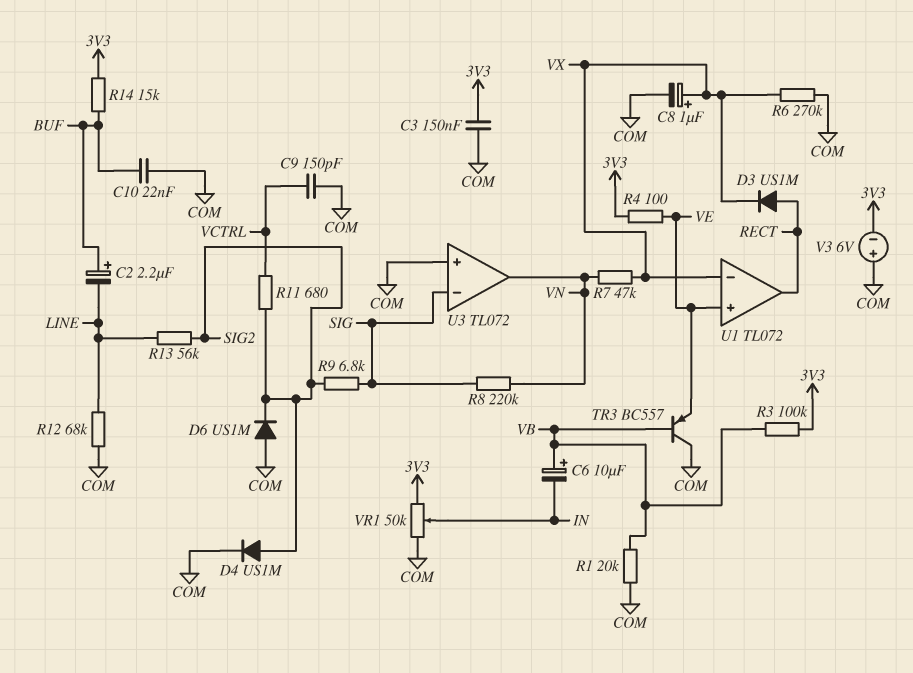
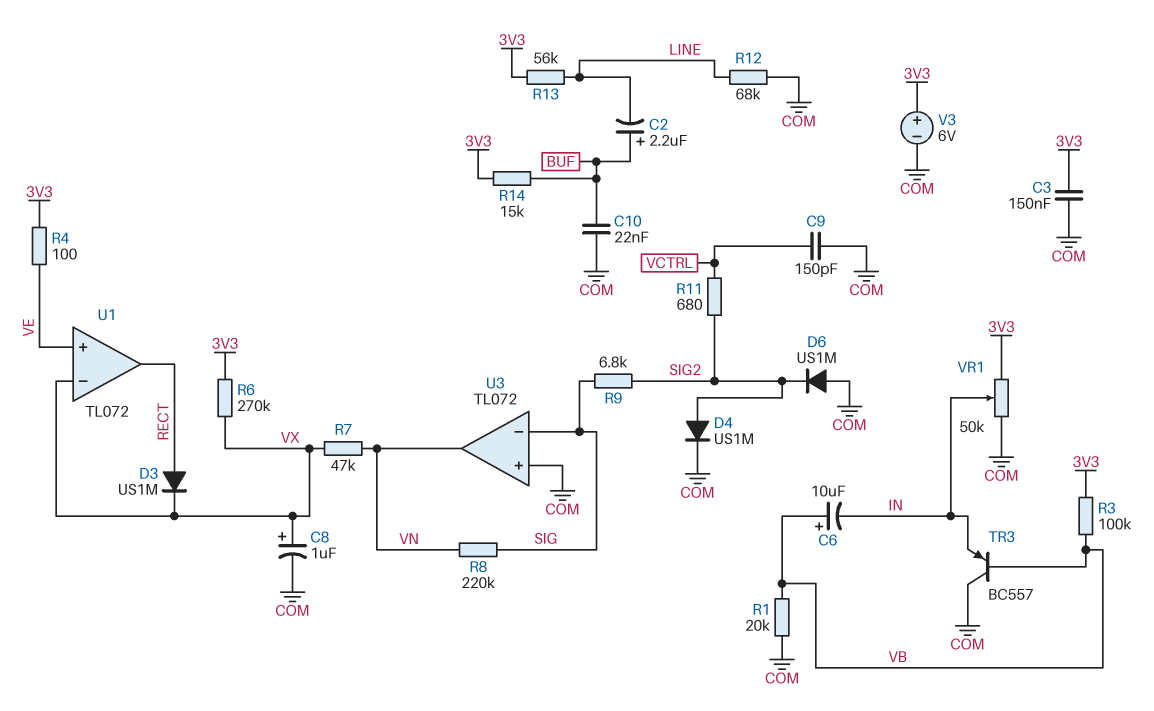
R6: 270k (COM, VX) -> 270k (3V3, VX)
R13: 56k (LINE, SIG2) -> 56k (3V3, LINE)
TR3: PNP BC557 (B VB, C COM, E VE) -> PNP BC557 (B VB, C COM, E IN)
V3: 6V (plus COM, minus 3V3) -> 6V (plus 3V3, minus COM)

